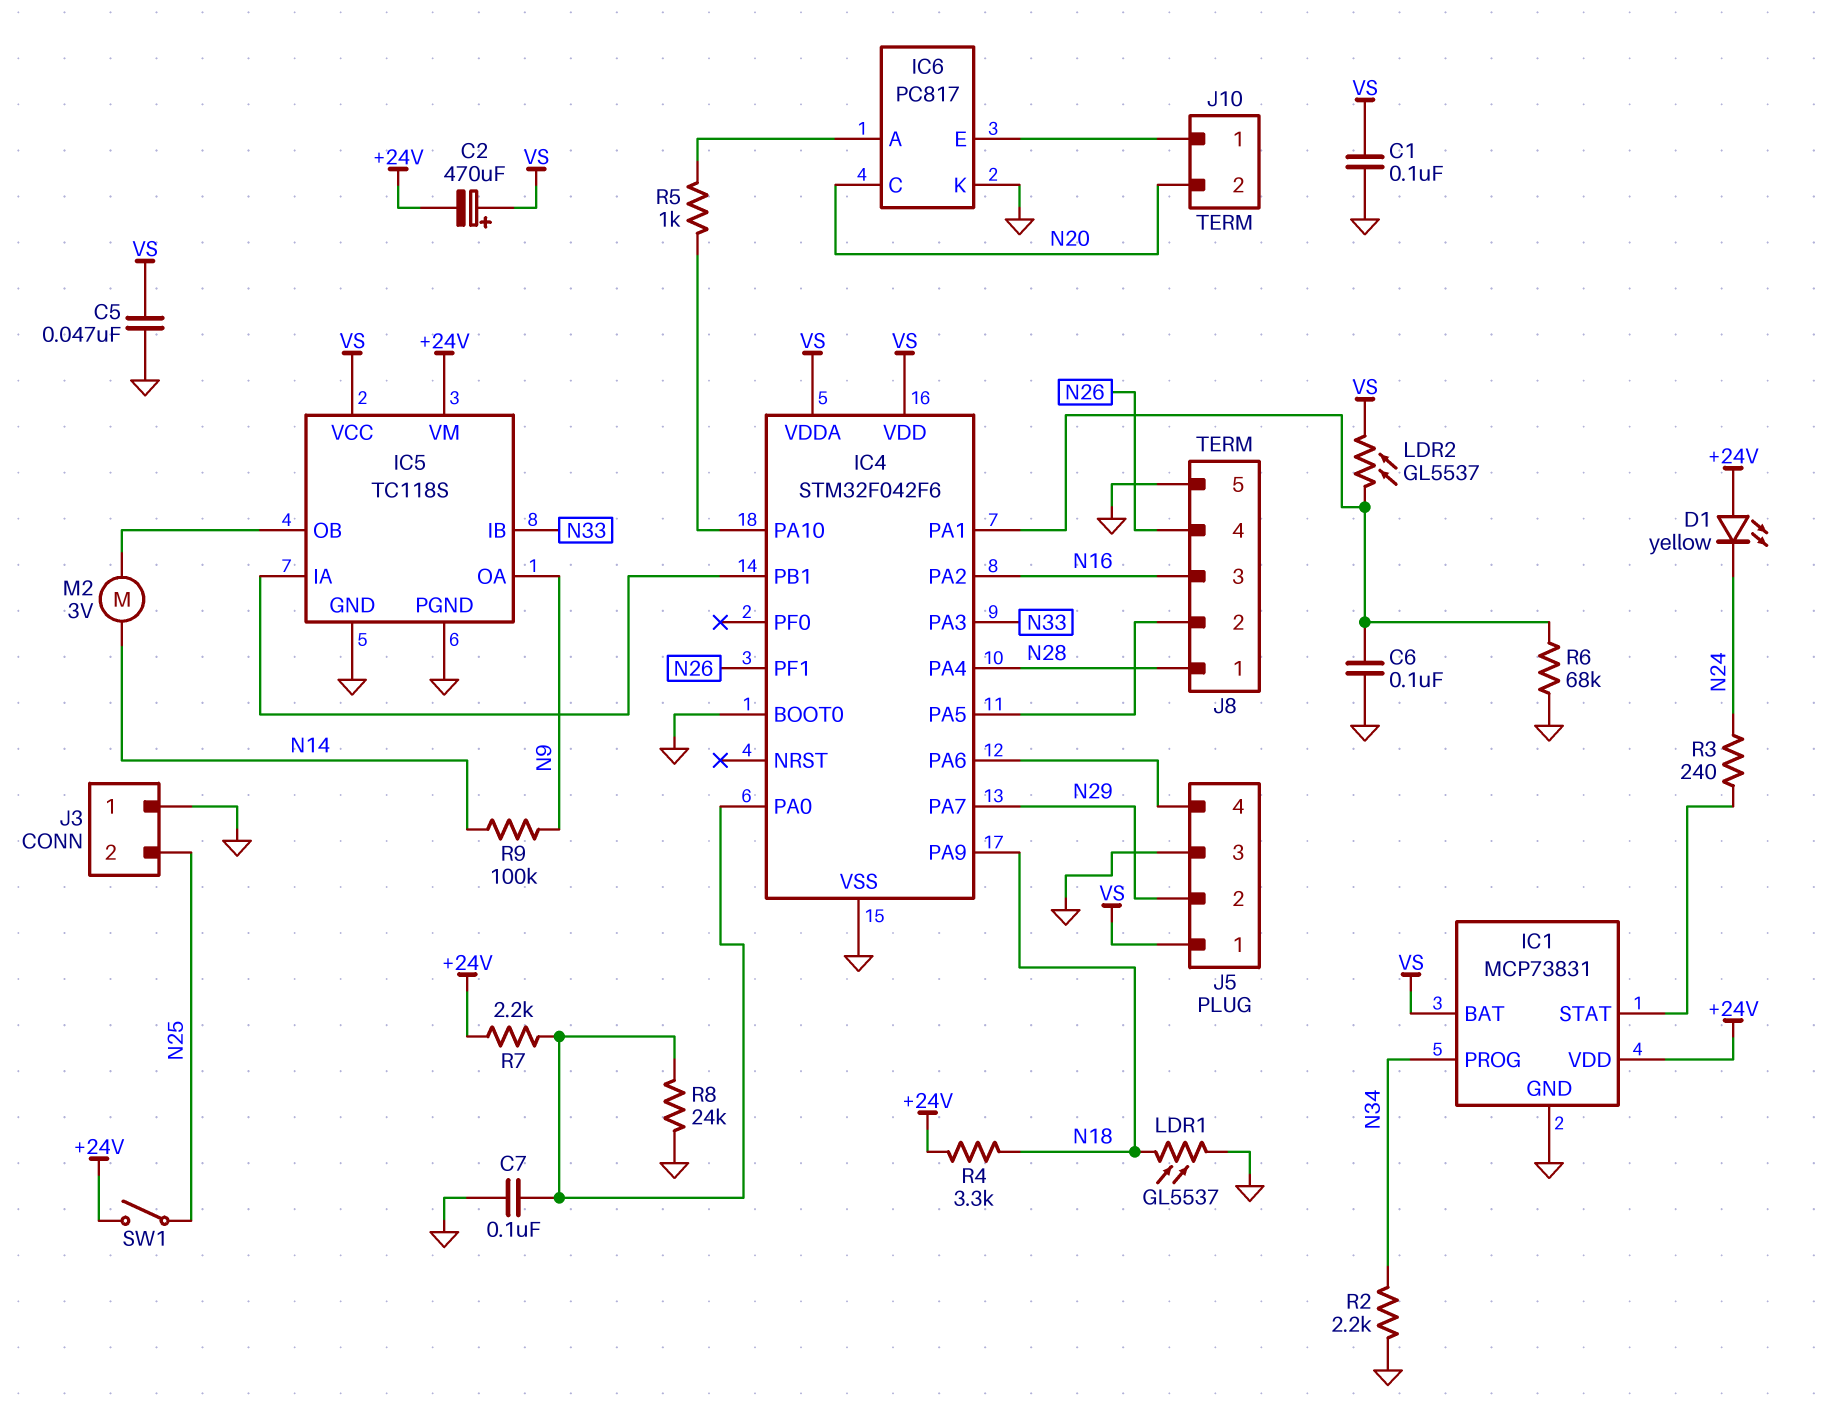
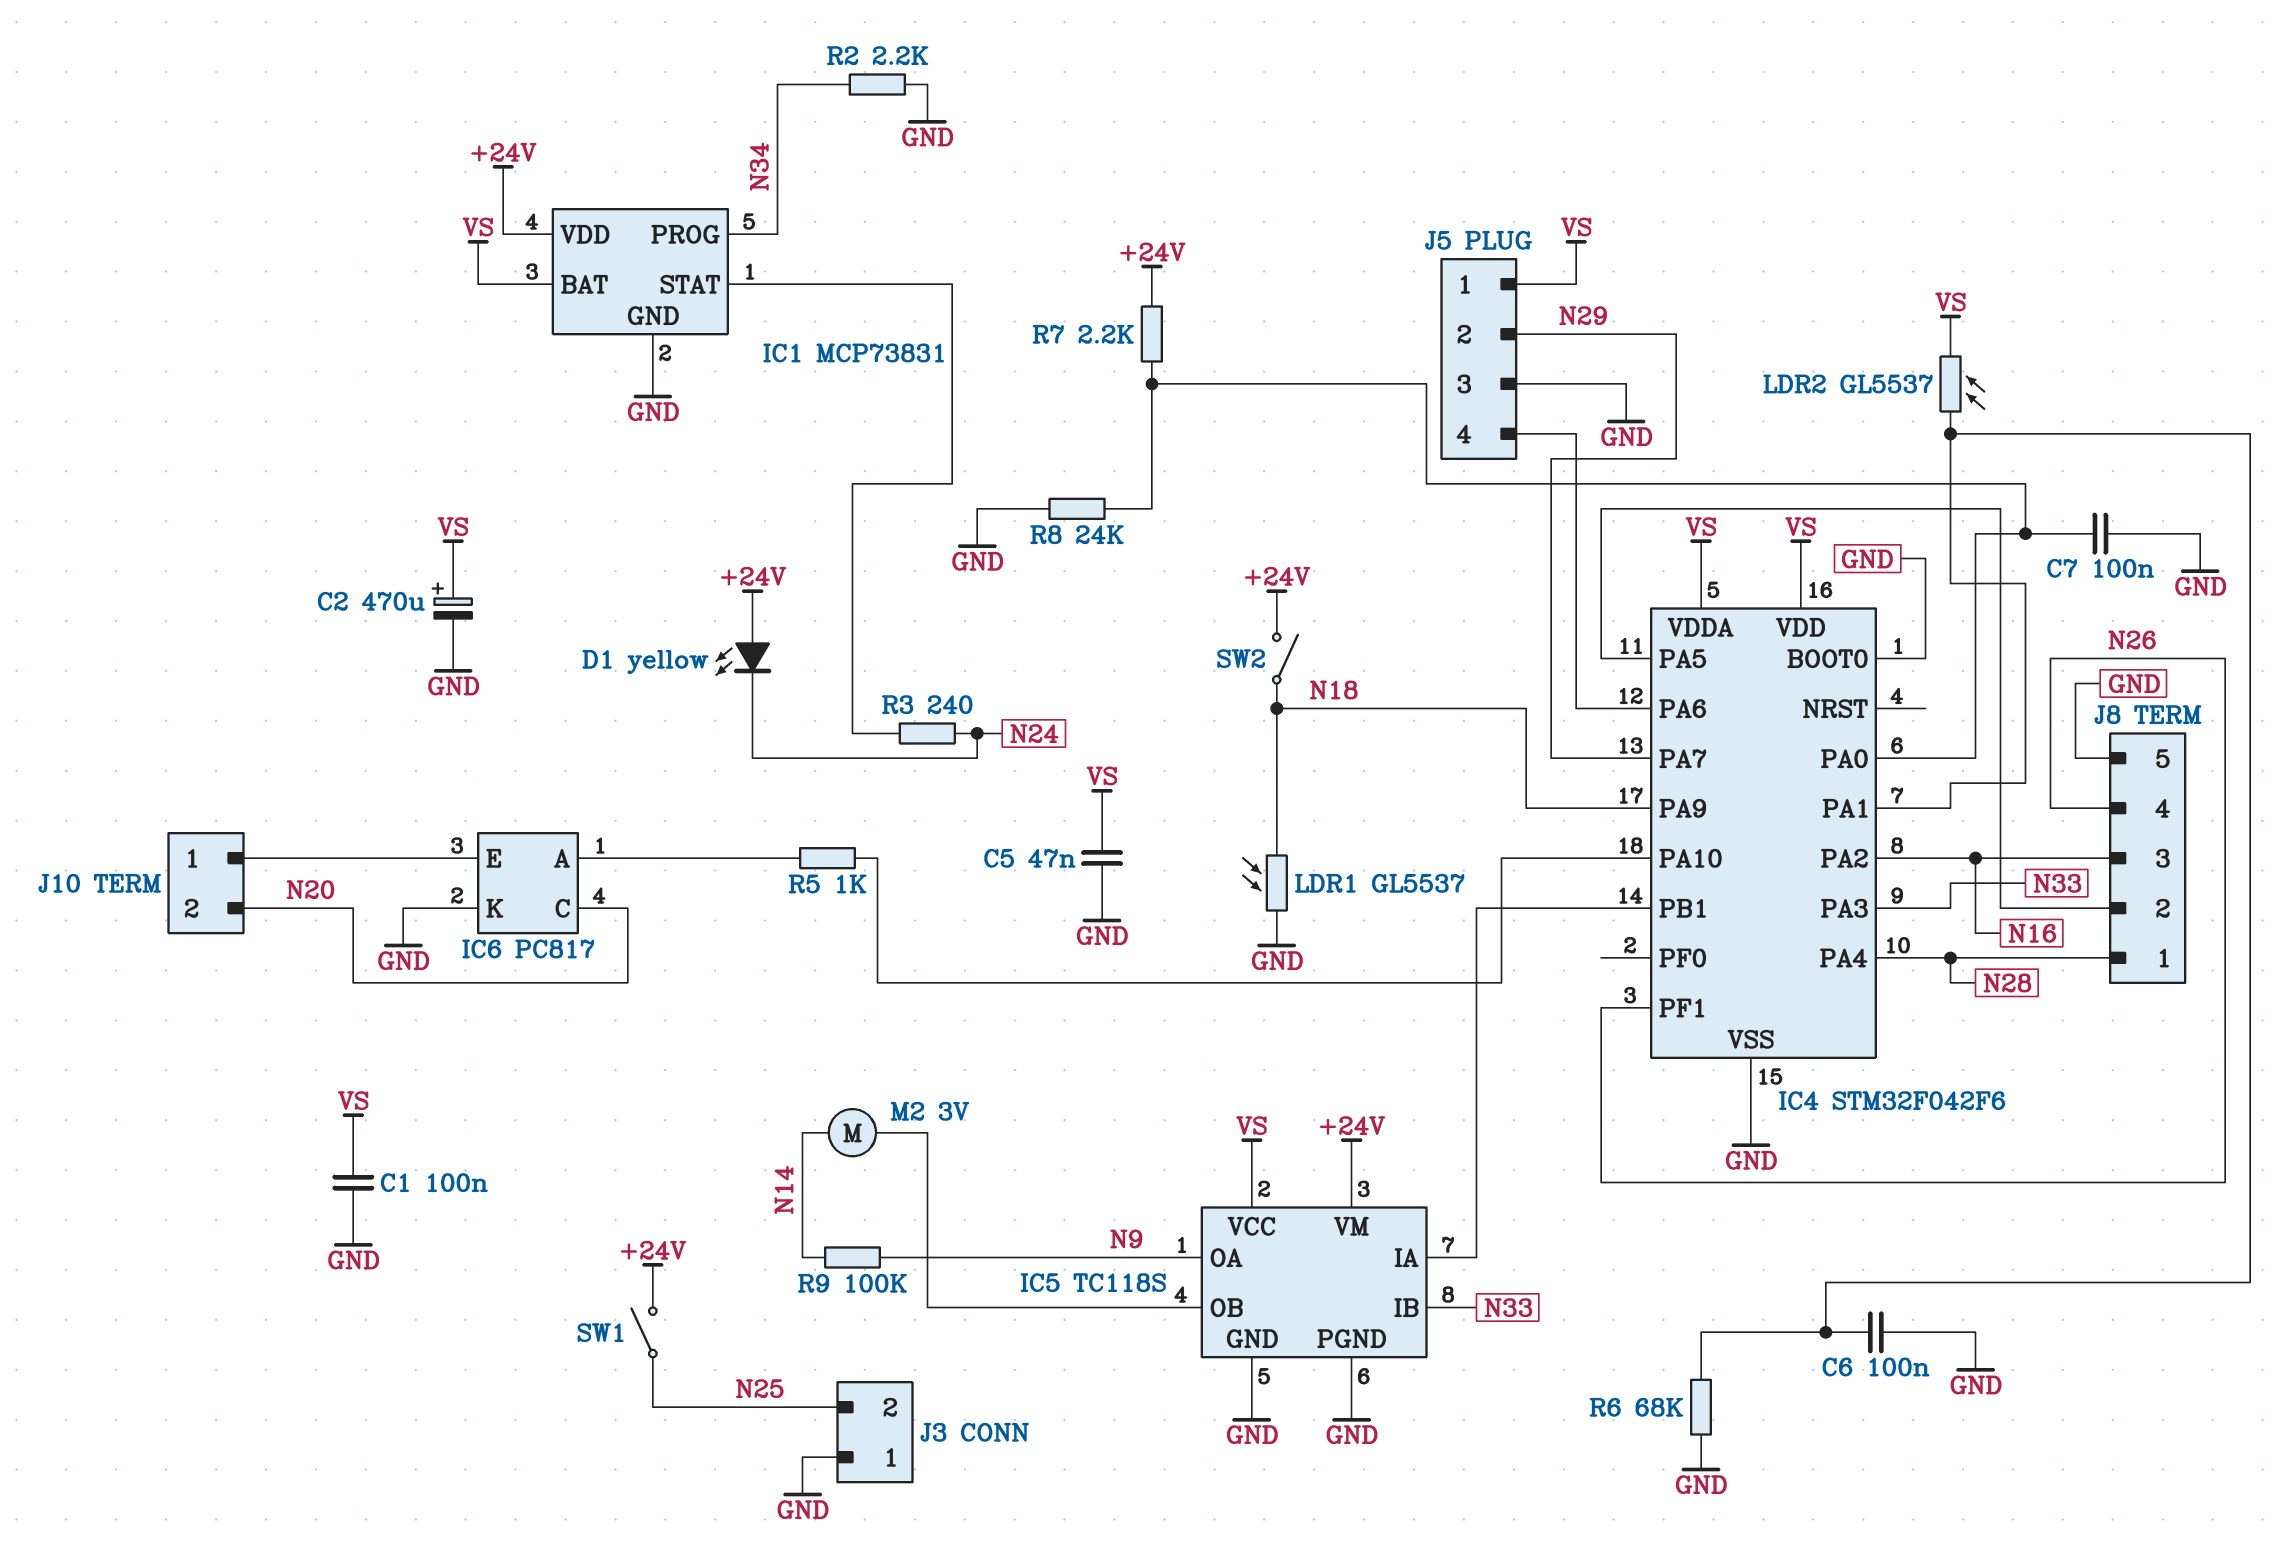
C2: 470uF (plus VS, minus +24V) -> 470uF (plus VS, minus GND)
R4: 3.3k (+24V, N18) -> none
SW2: none -> switch (+24V, N18)

